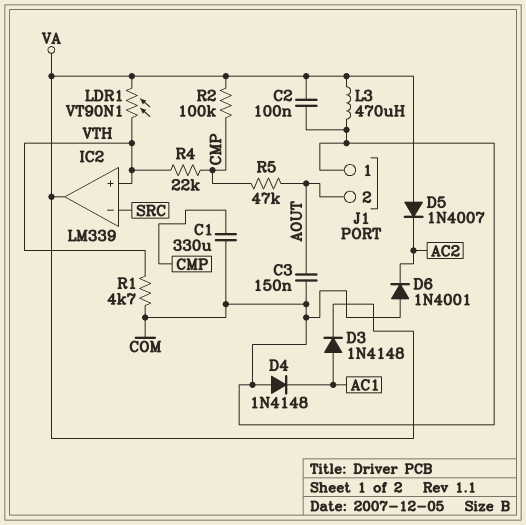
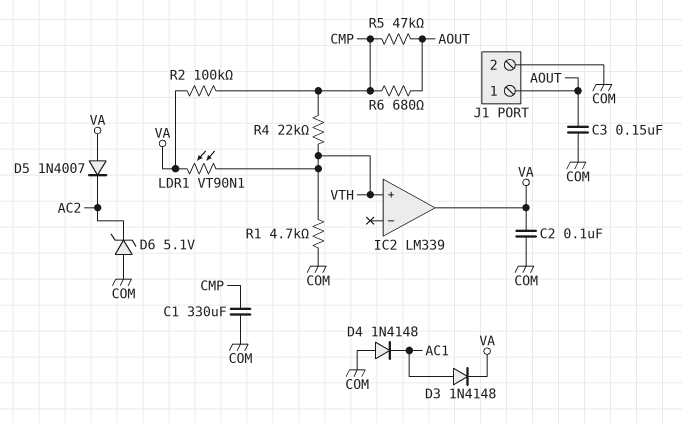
D6: diode 1N4001 (A COM, K AC2) -> zener 5.1V (A COM, K AC2)
IC2 pin in-: SRC -> none
J1 pin 1: COM -> AOUT
J1 pin 2: AOUT -> COM
L3: 470uH (COM, VA) -> none
R6: none -> 680 (AOUT, CMP)

